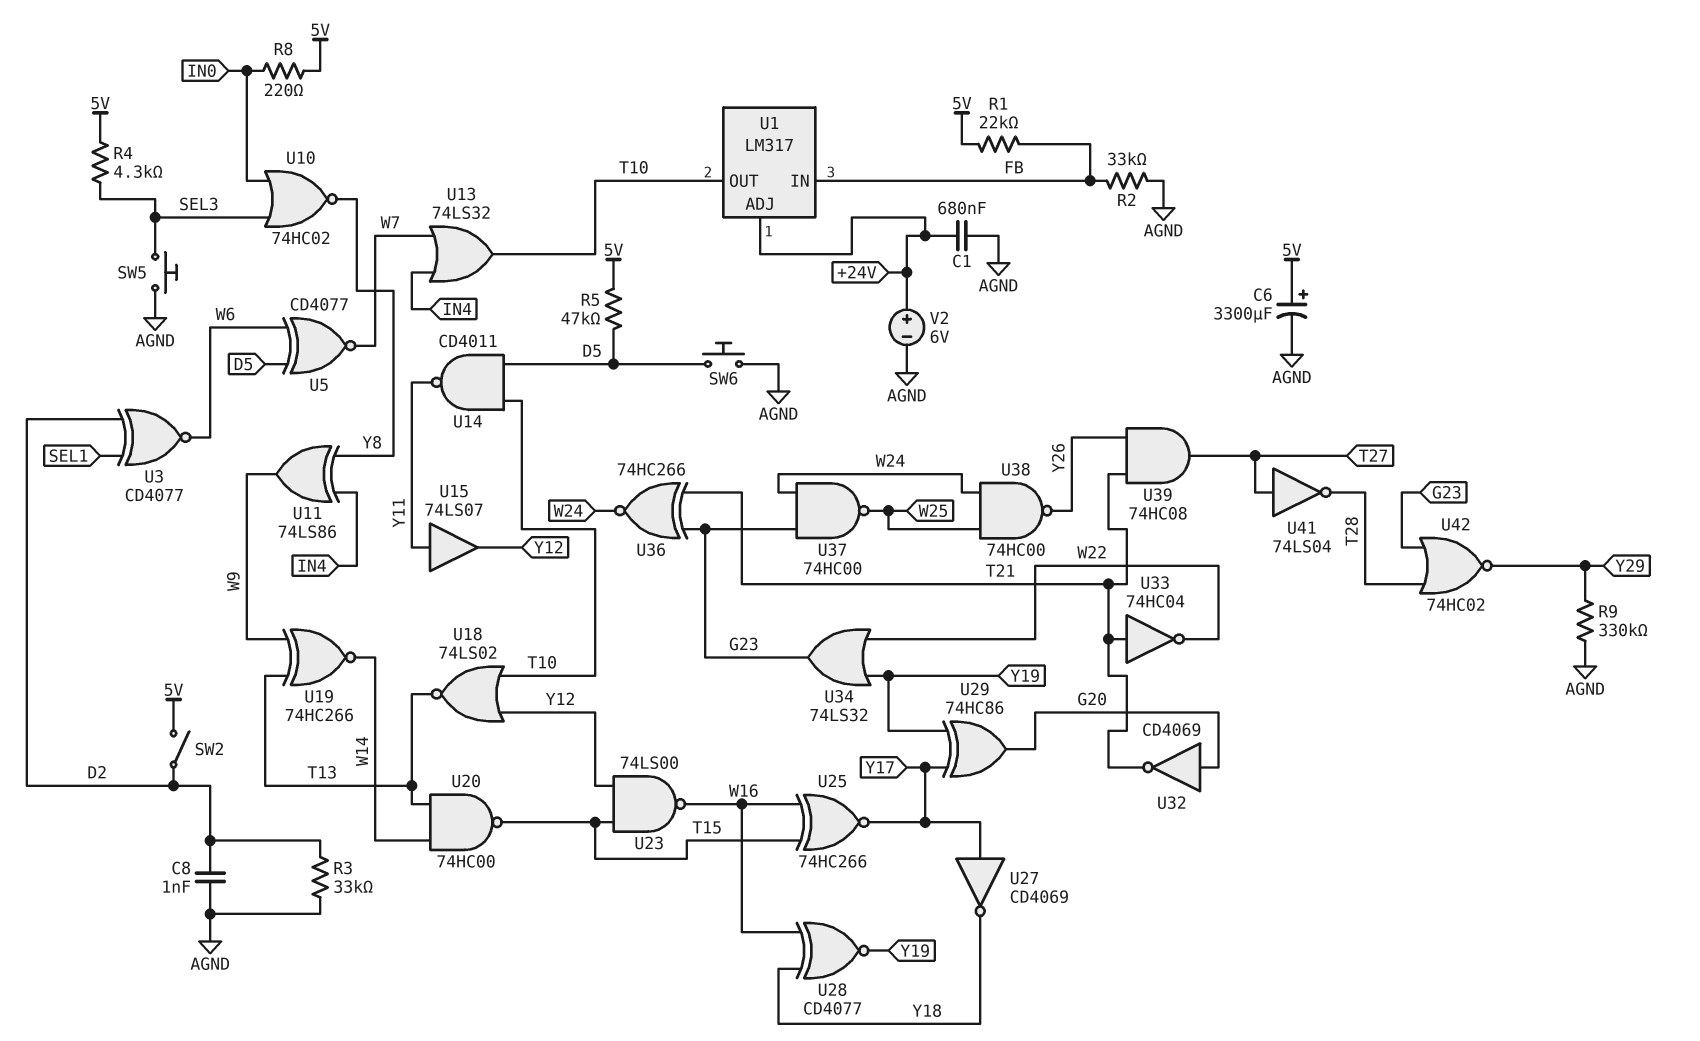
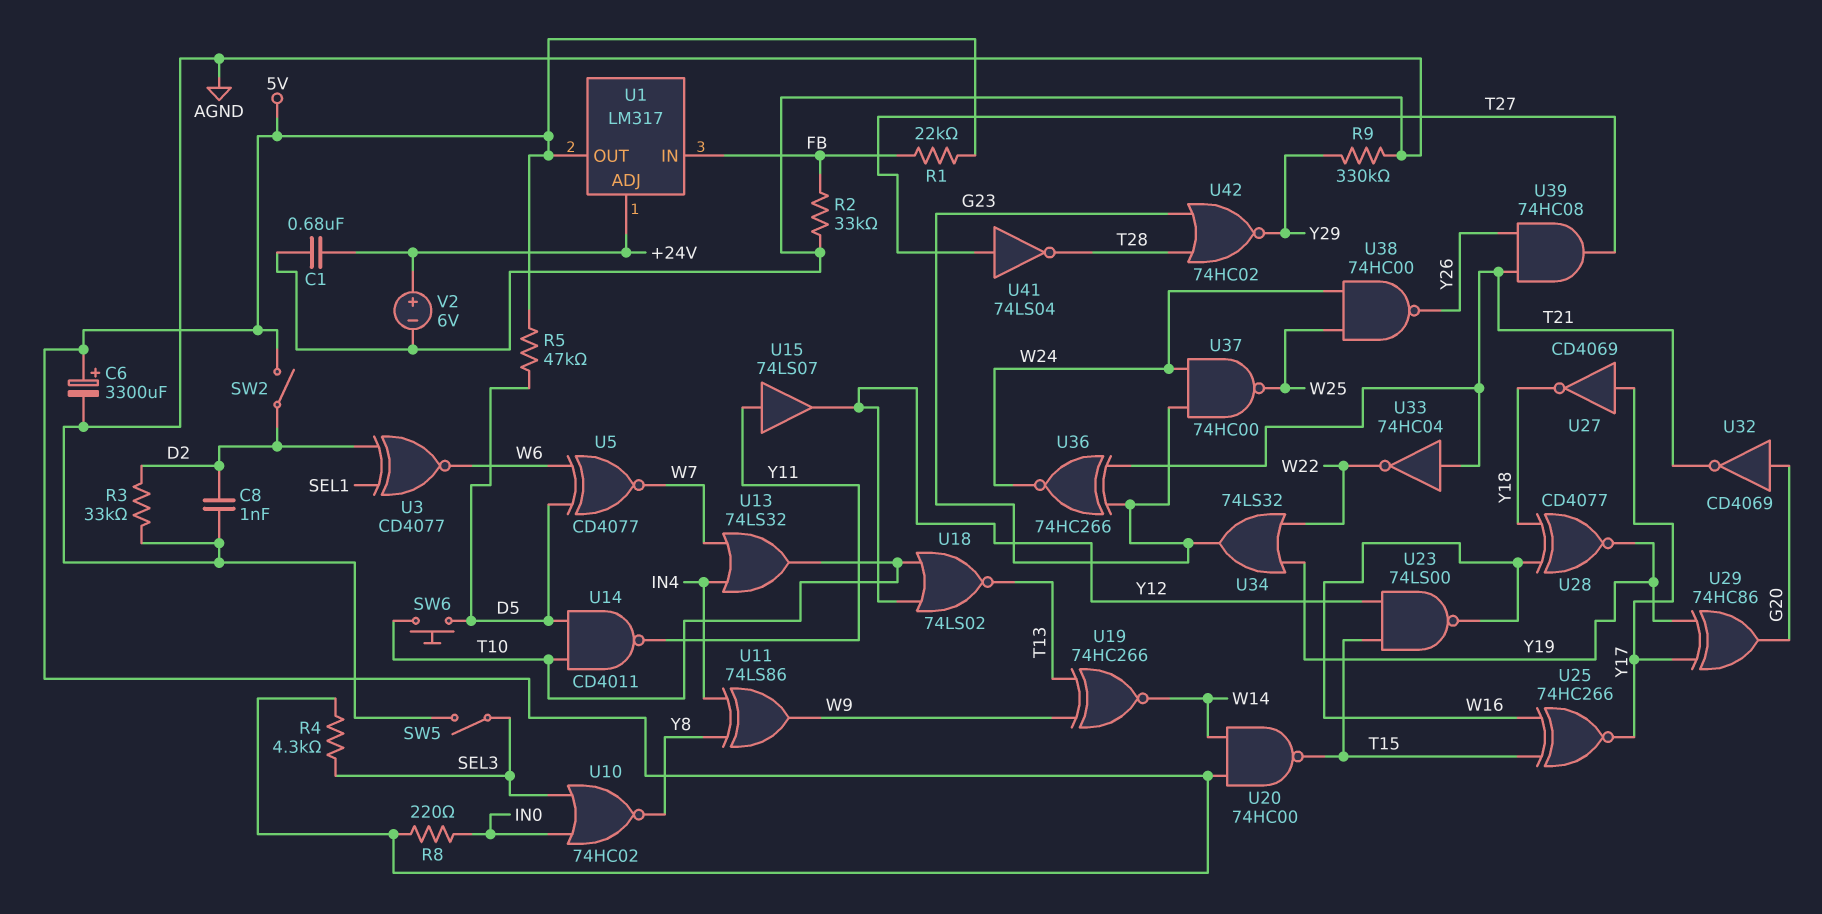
SW5: button (AGND, SEL3) -> switch (AGND, SEL3)
SW6: button (AGND, D5) -> button (D5, T10)
U1 pin OUT: T10 -> 5V
U20: NAND 74HC00 (in T13, in W14, out T15) -> NAND 74HC00 (in 5V, in W14, out T15)

